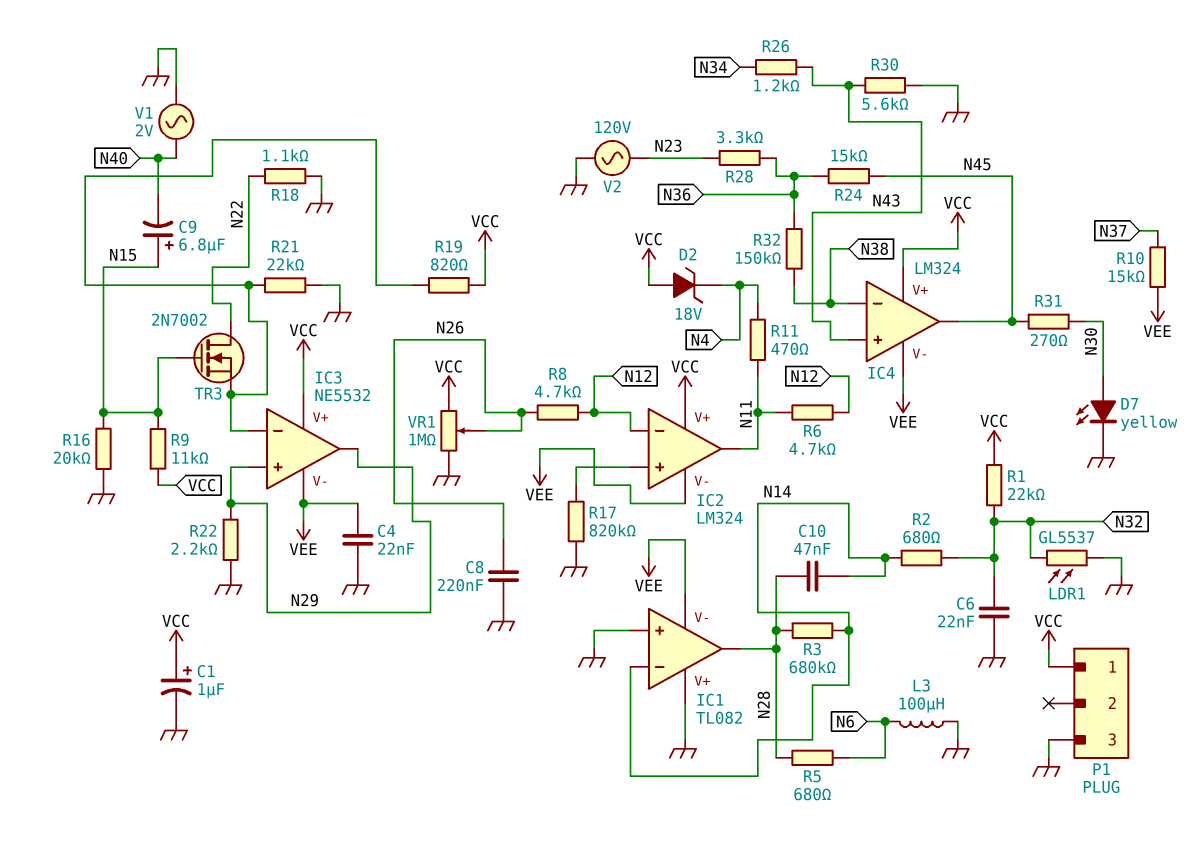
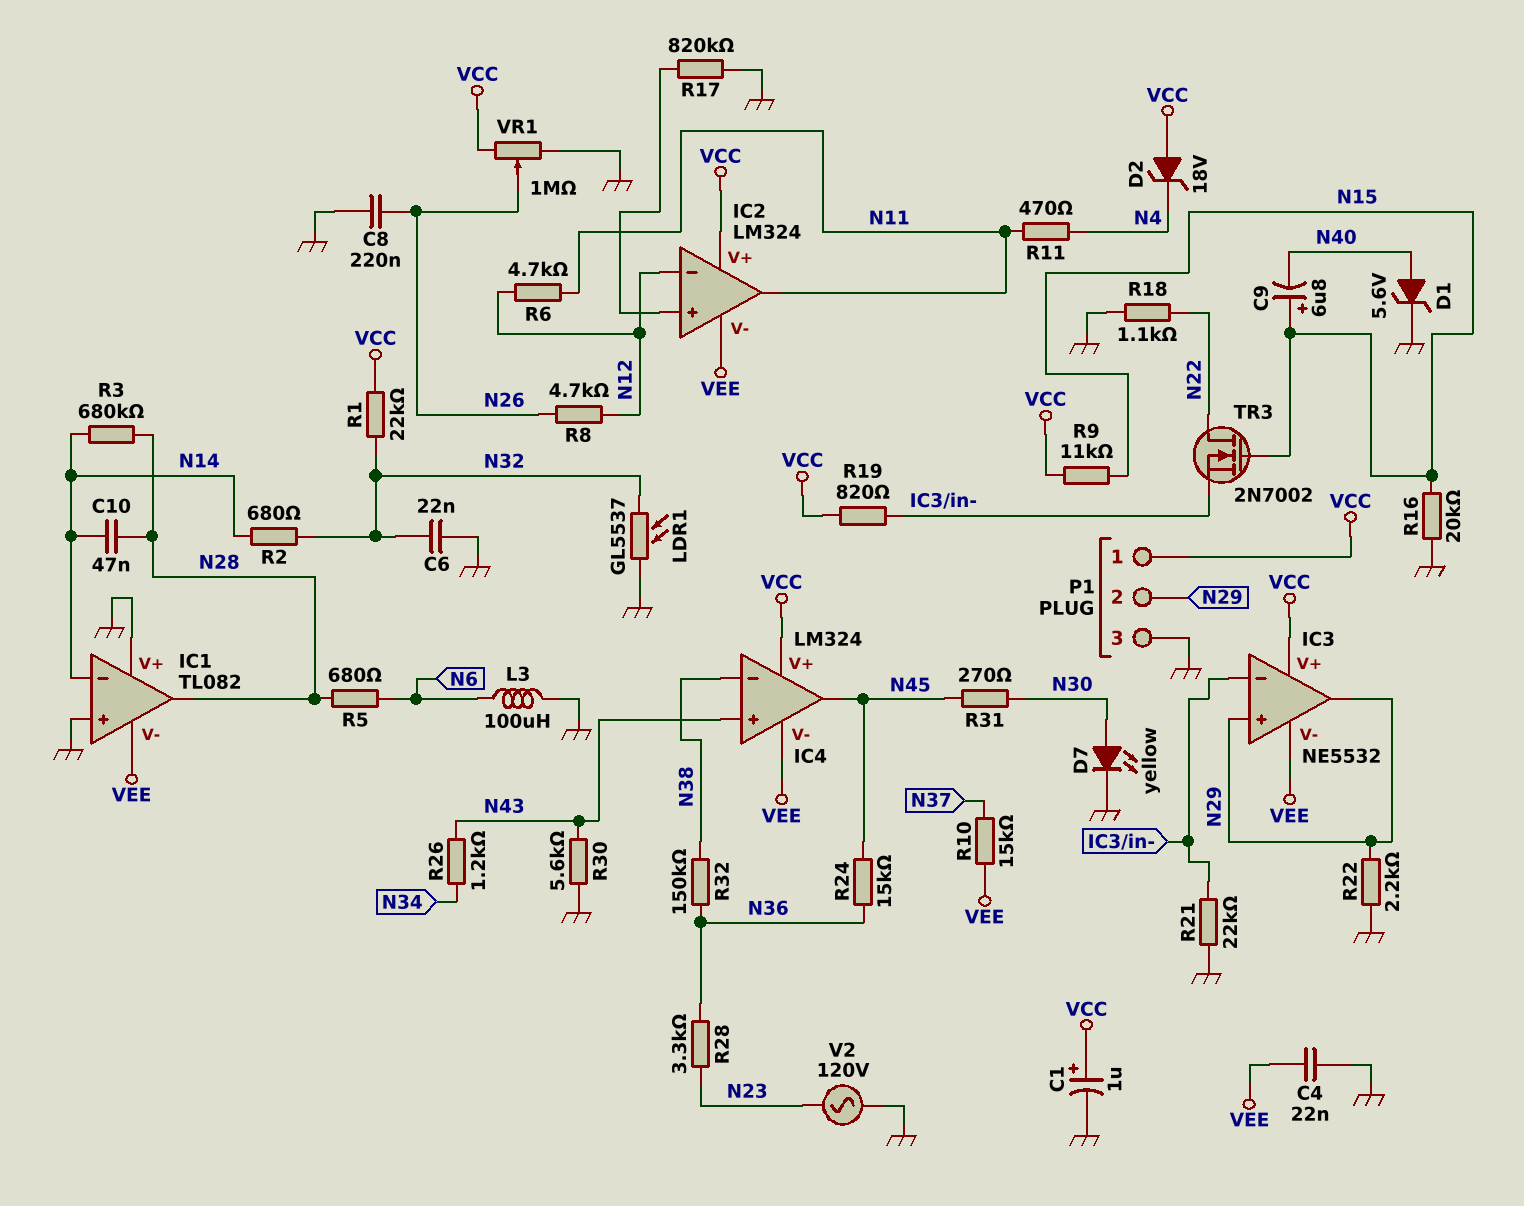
D1: none -> zener 5.6V (A N40, K GND)
P1 pin 2: none -> N29
V1: AC 2V (GND, N40) -> none

